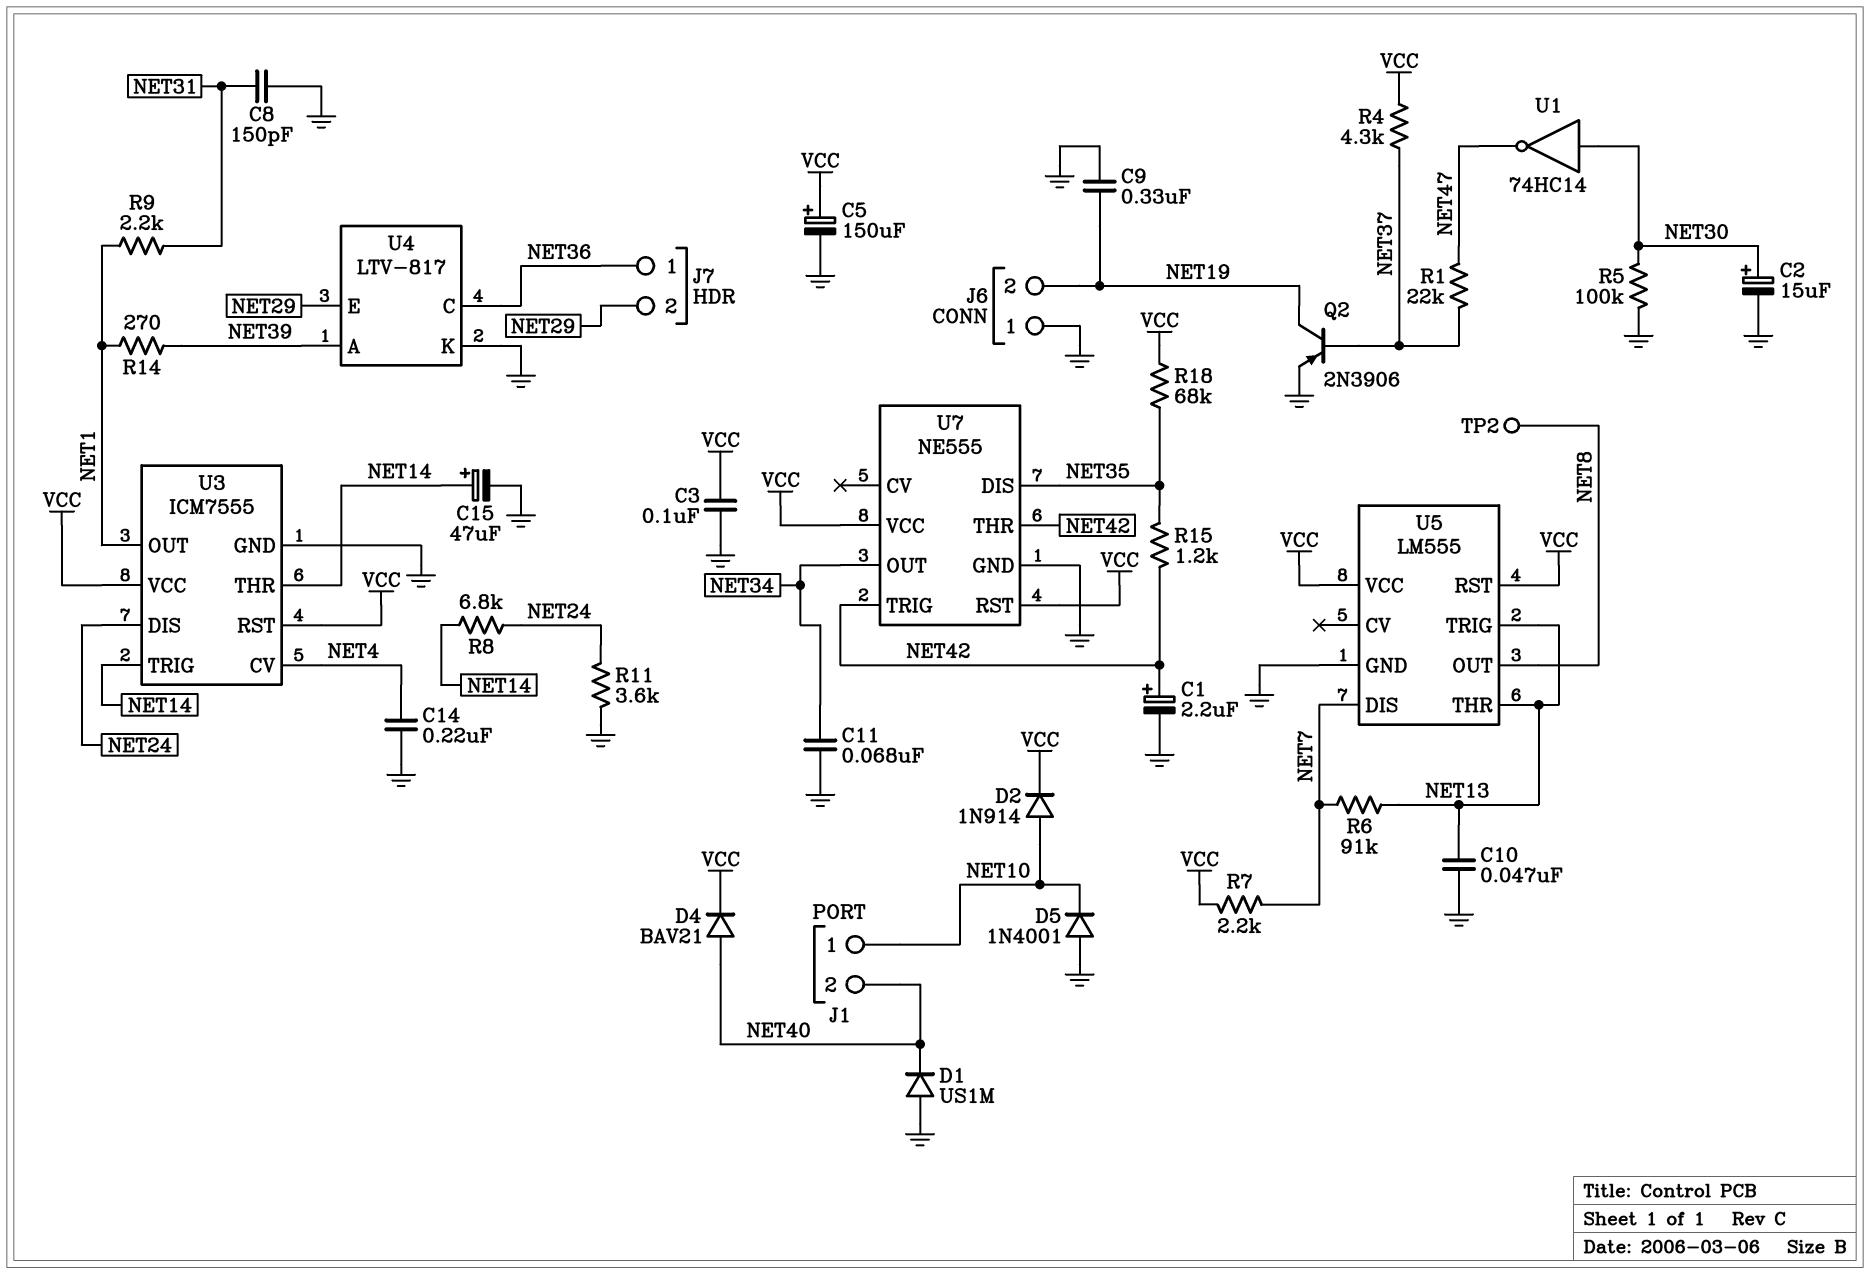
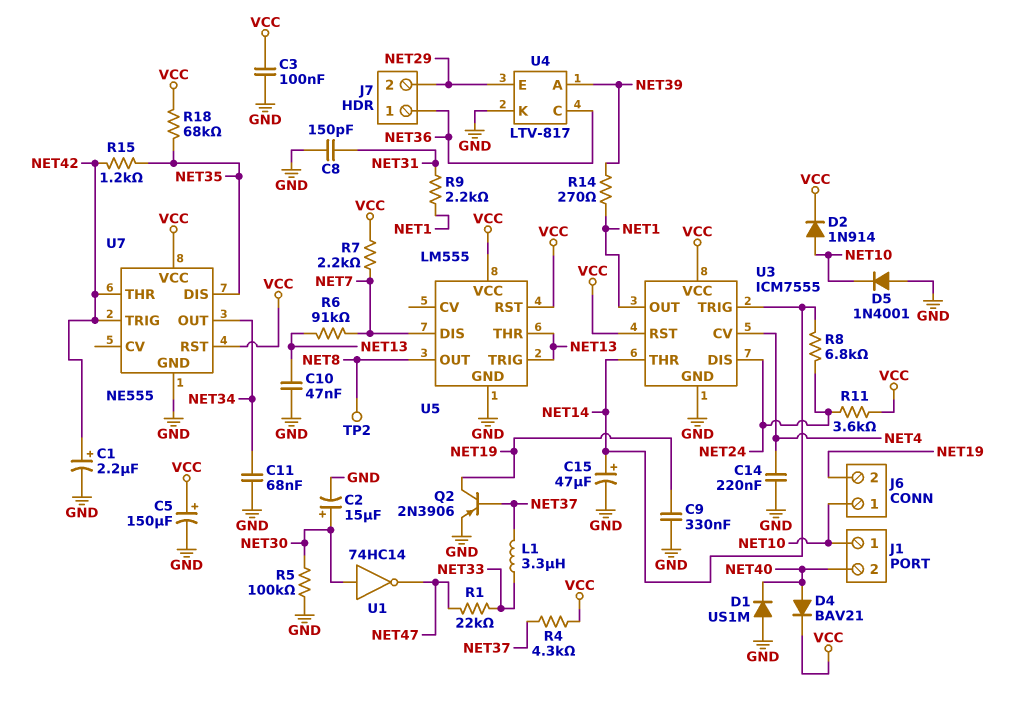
J6 pin 1: GND -> NET10
L1: none -> 3.3uH (NET33, NET37)
R1: 22k (NET37, NET47) -> 22k (NET33, NET47)
R11: 3.6k (GND, NET24) -> 3.6k (NET24, VCC)

